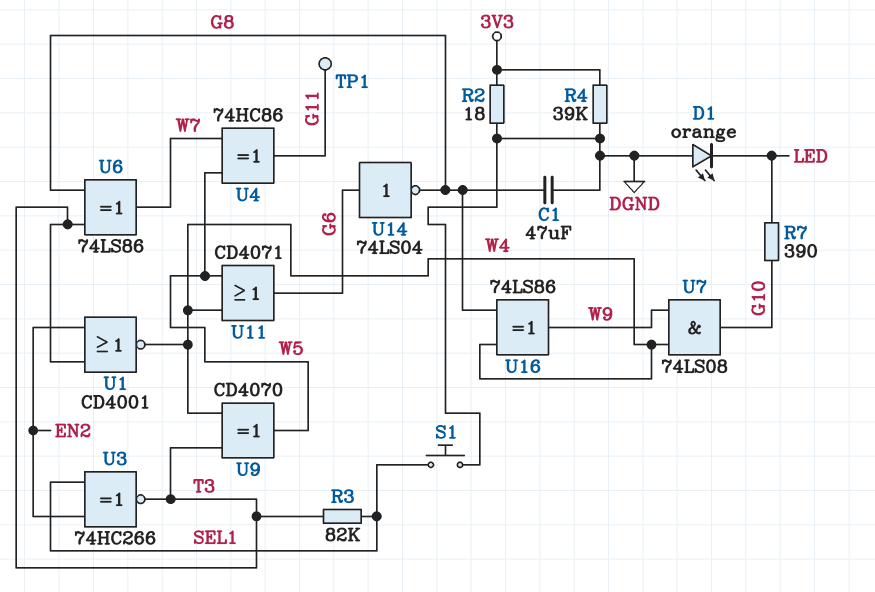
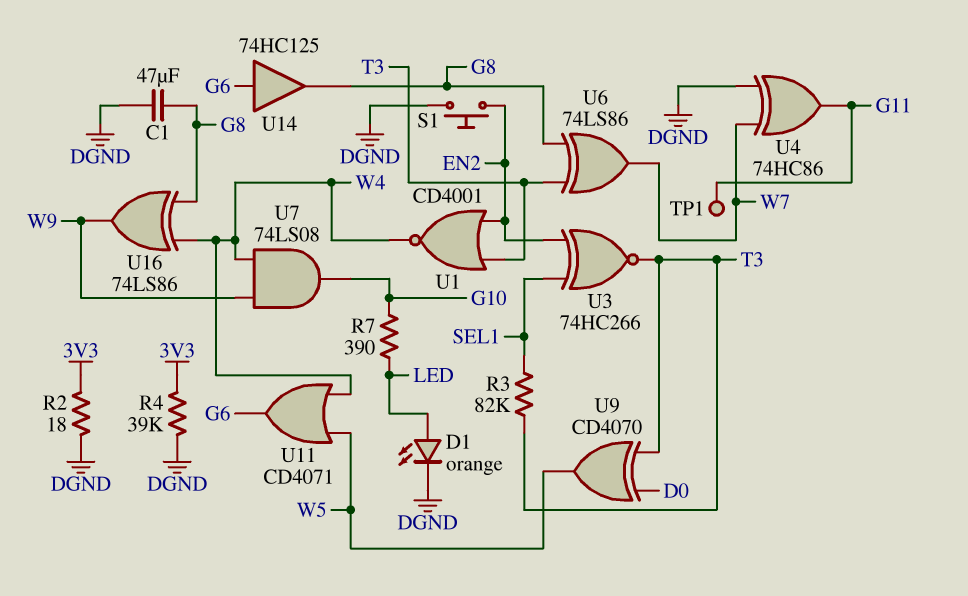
D1: LED orange (A DGND, K LED) -> LED orange (A LED, K DGND)
S1: button (DGND, SEL1) -> button (DGND, EN2)
U4: XOR 74HC86 (in W5, in W7, out G11) -> XOR 74HC86 (in DGND, in W7, out G11)
U9: XOR CD4070 (in T3, in W4, out W5) -> XOR CD4070 (in D0, in T3, out W5)
U14: NOT 74LS04 (in G6, out G8) -> buffer 74HC125 (in G6, out G8)

